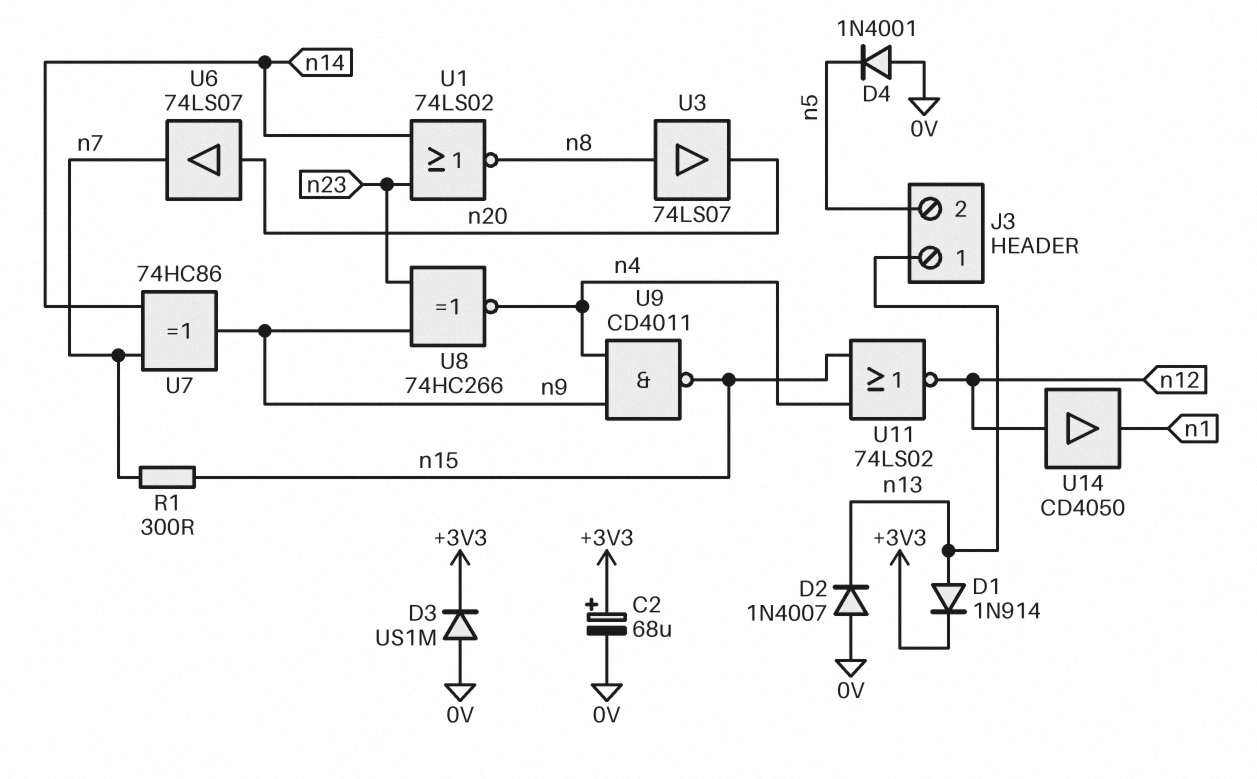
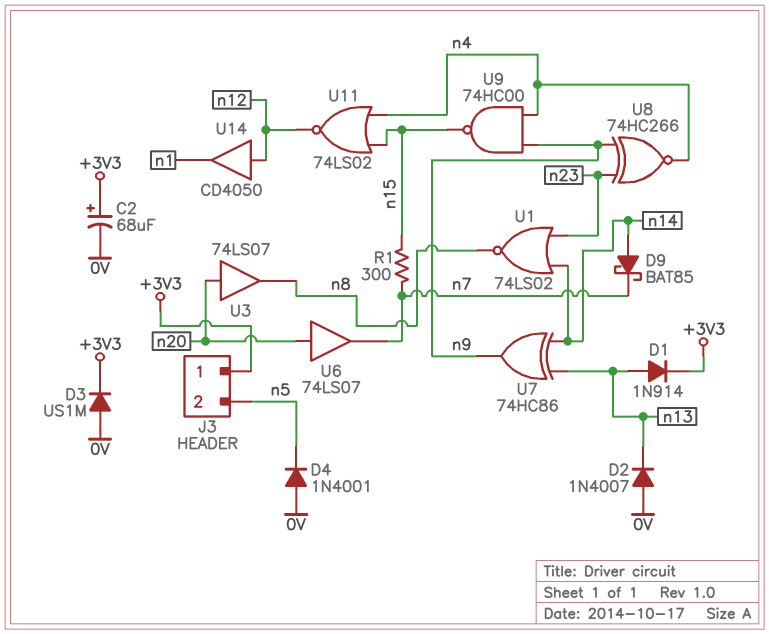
D9: none -> schottky BAT85 (A n14, K n7)
J3 pin 1: n13 -> +3V3
U3: buffer 74LS07 (in n8, out n20) -> buffer 74LS07 (in n20, out n8)
U7: XOR 74HC86 (in n7, in n14, out n9) -> XOR 74HC86 (in n13, in n14, out n9)
U9: NAND CD4011 (in n4, in n9, out n15) -> NAND 74HC00 (in n4, in n9, out n15)

